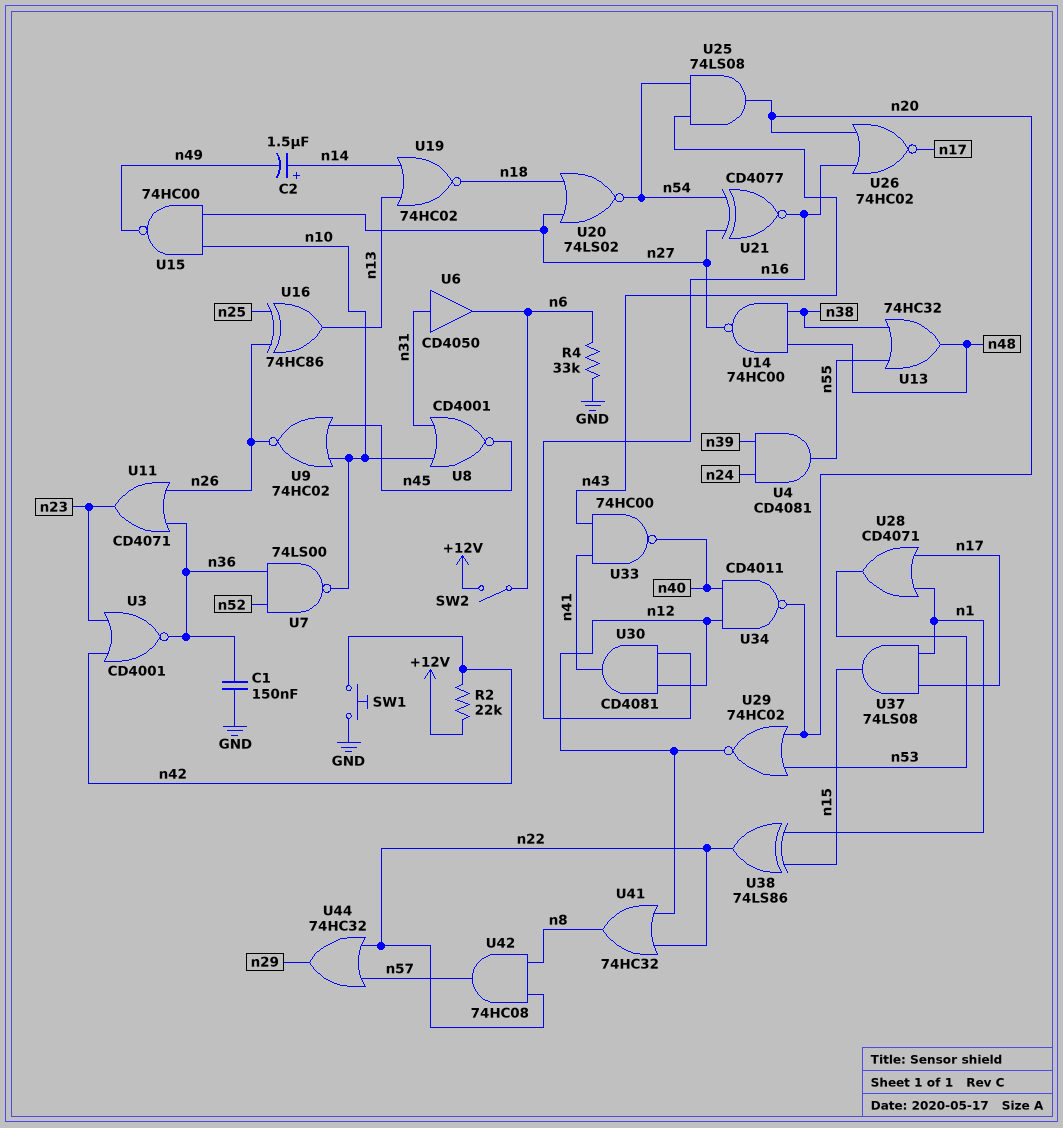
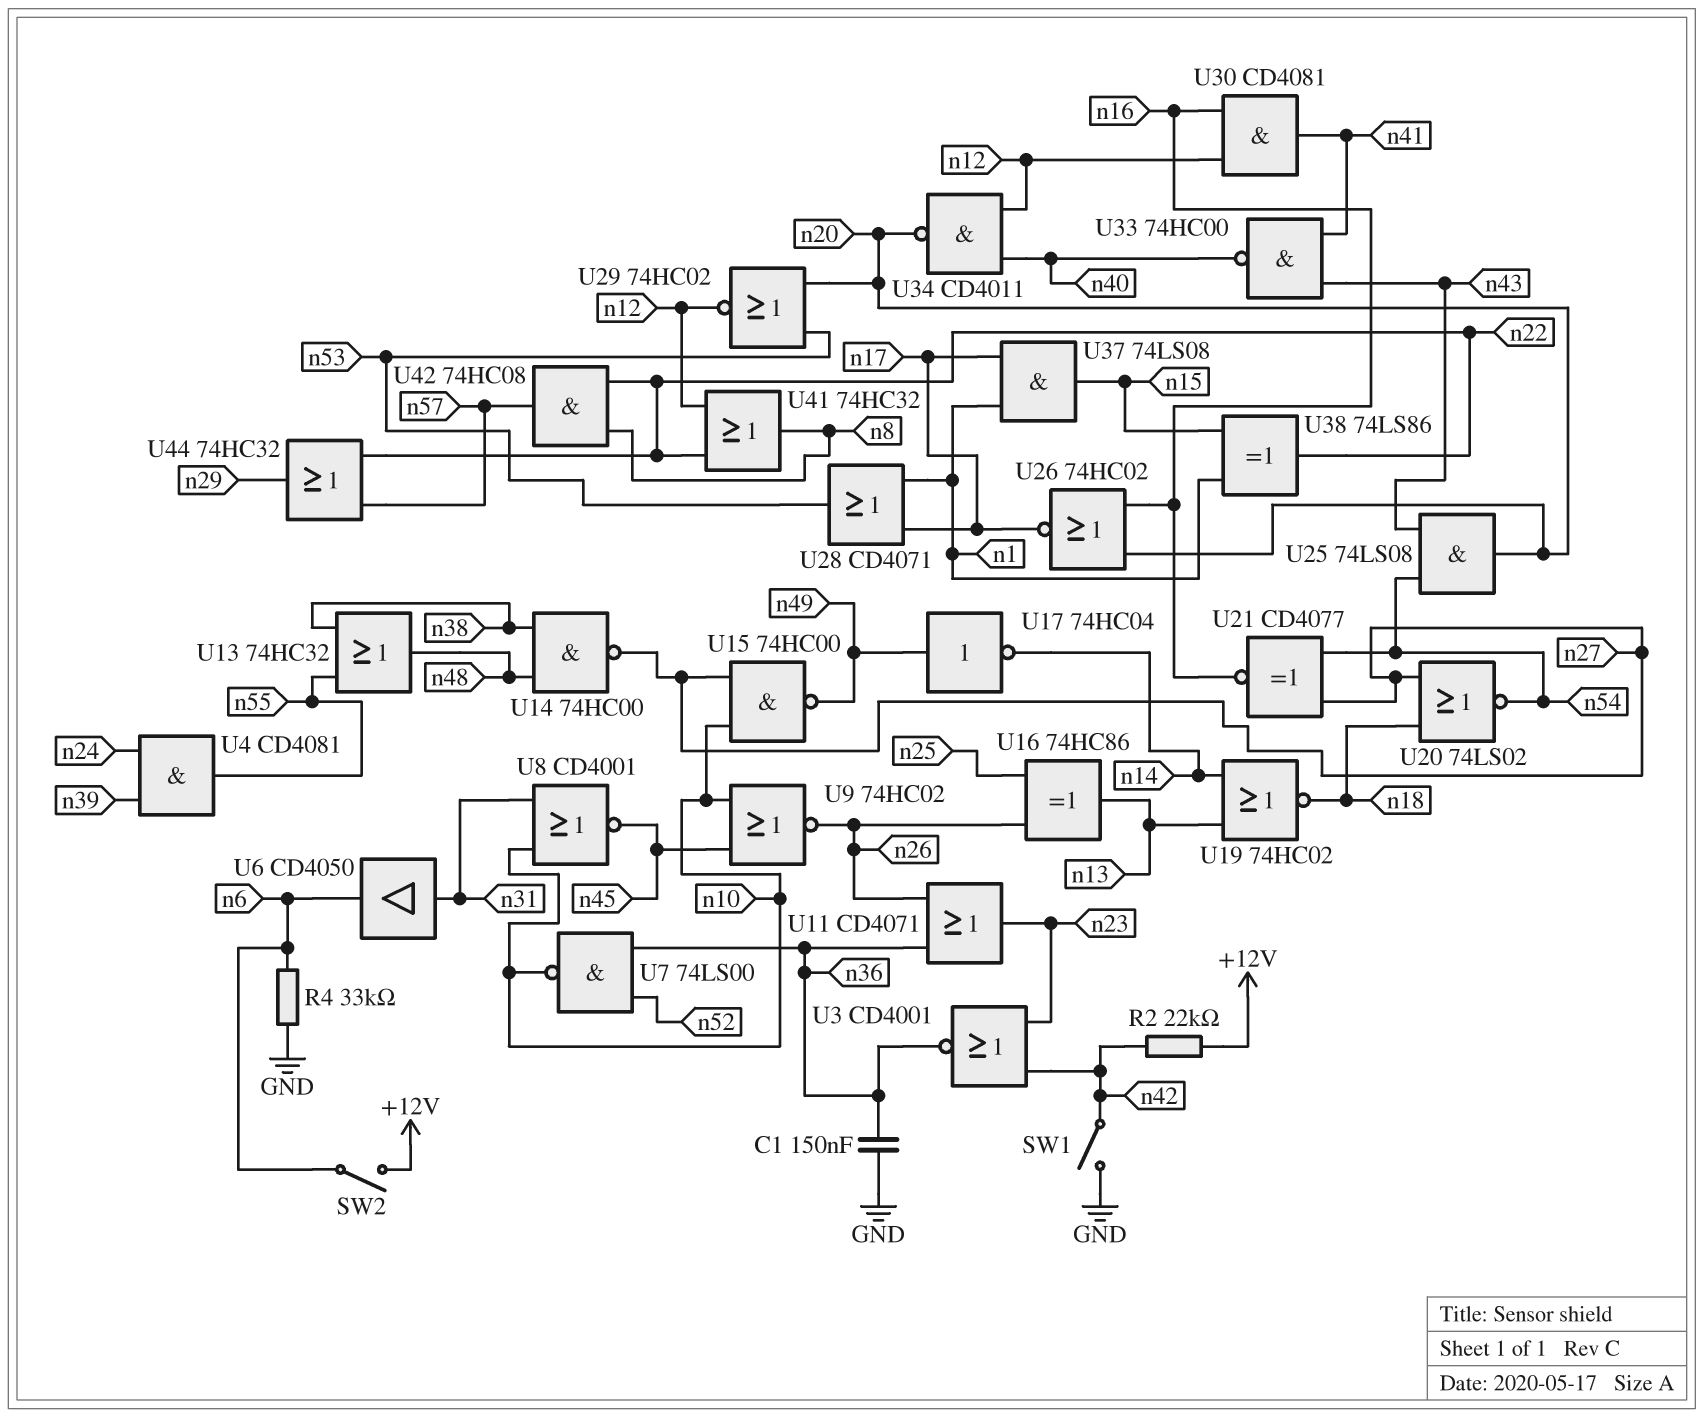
C2: 1.5uF (plus n14, minus n49) -> none
SW1: button (GND, n42) -> switch (GND, n42)
U17: none -> NOT 74HC04 (in n49, out n14)

